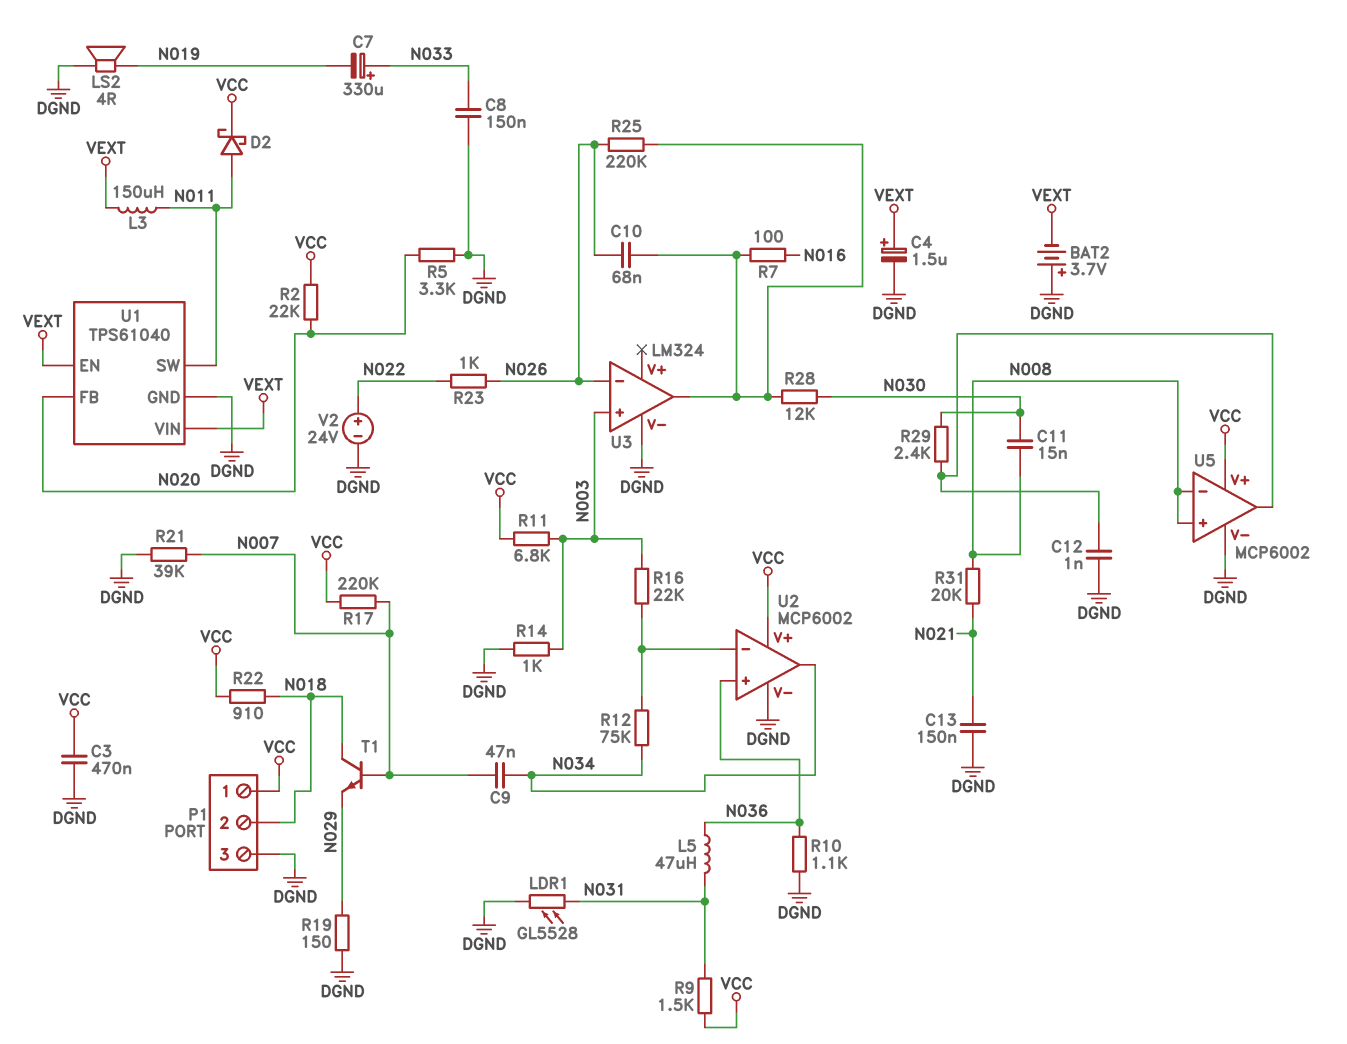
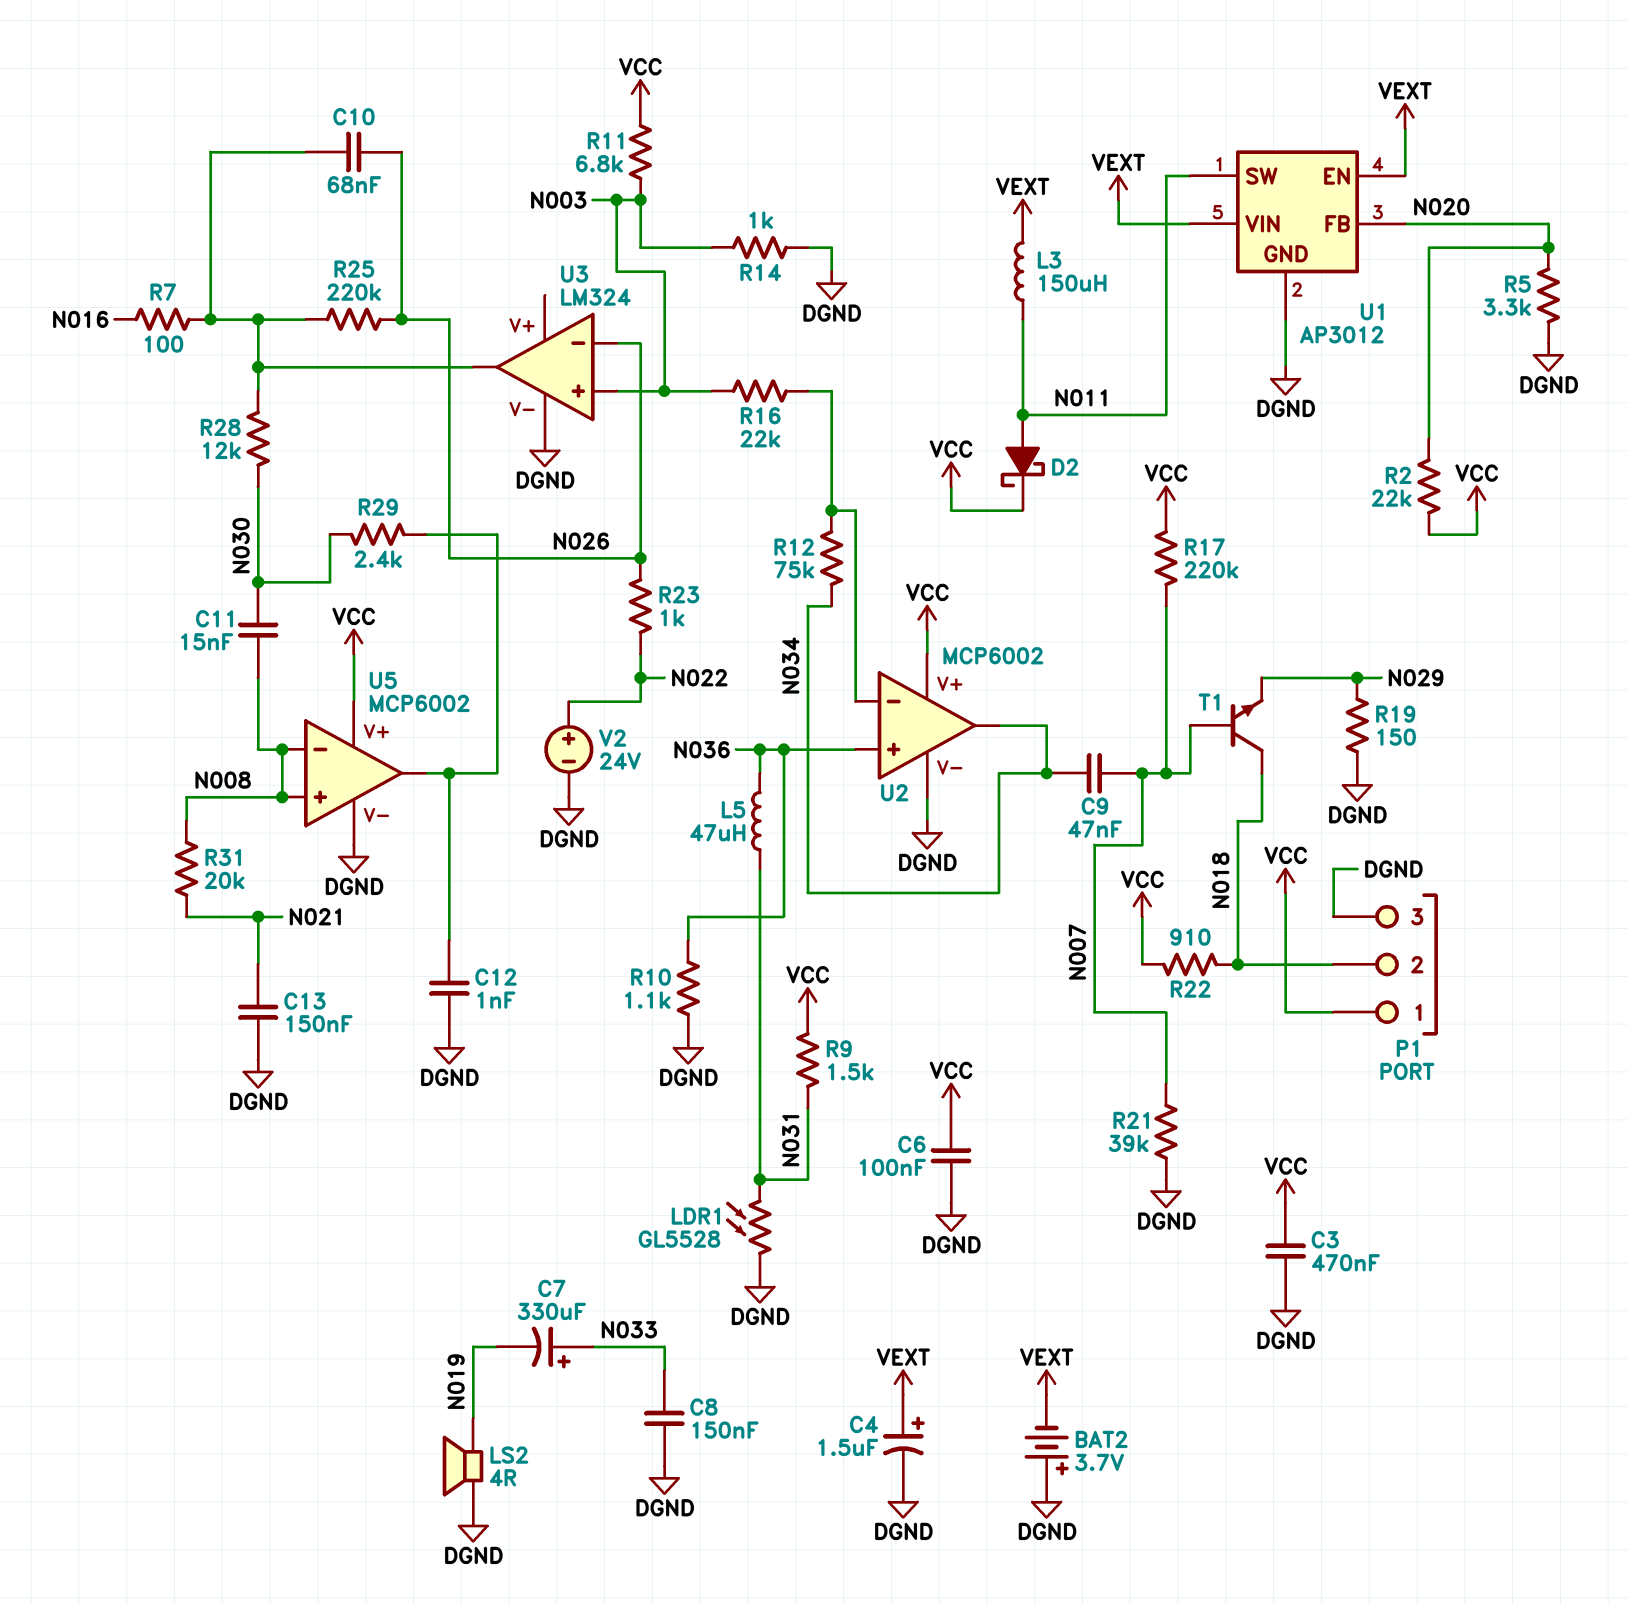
C6: none -> 100nF (DGND, VCC)
U1: TPS61040 -> AP3012

